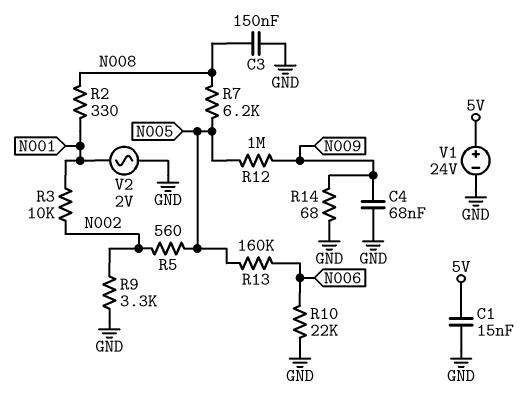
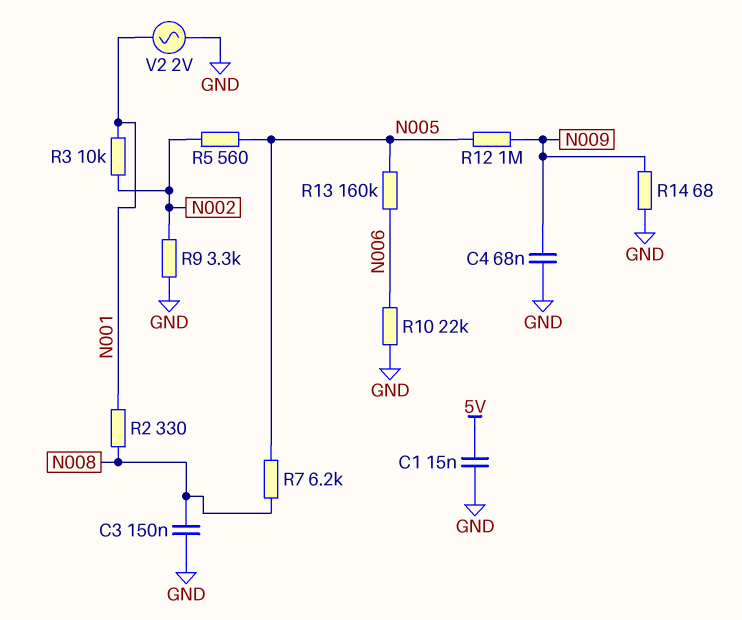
V1: 24V (plus 5V, minus GND) -> none

